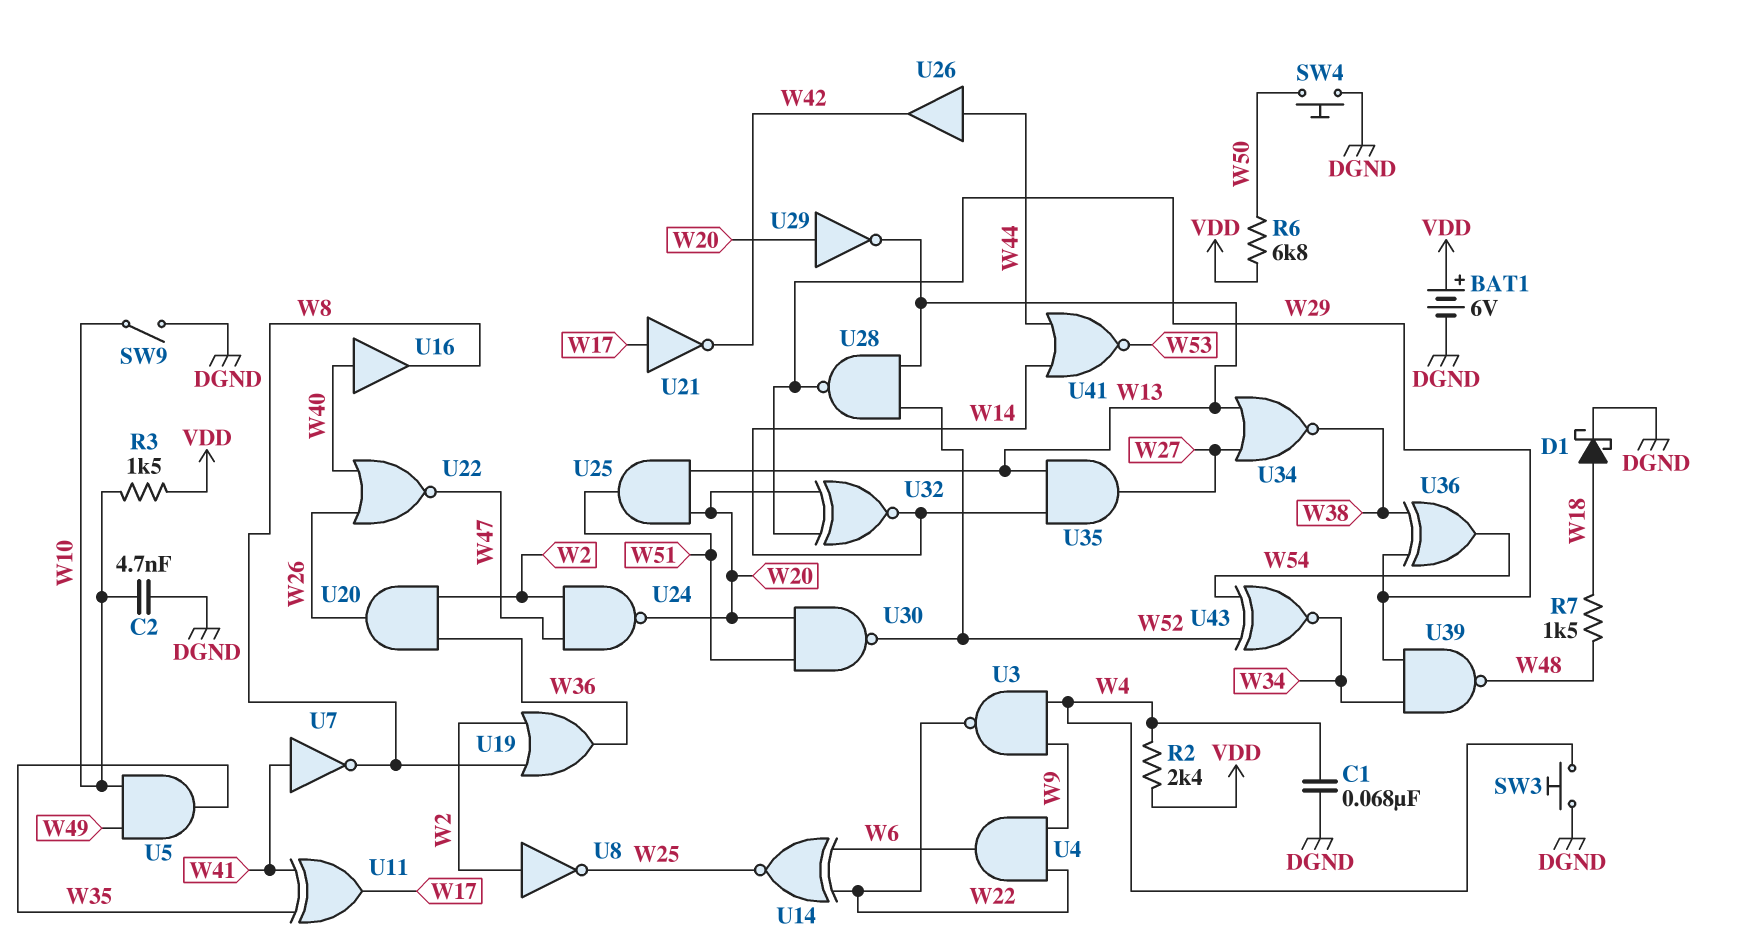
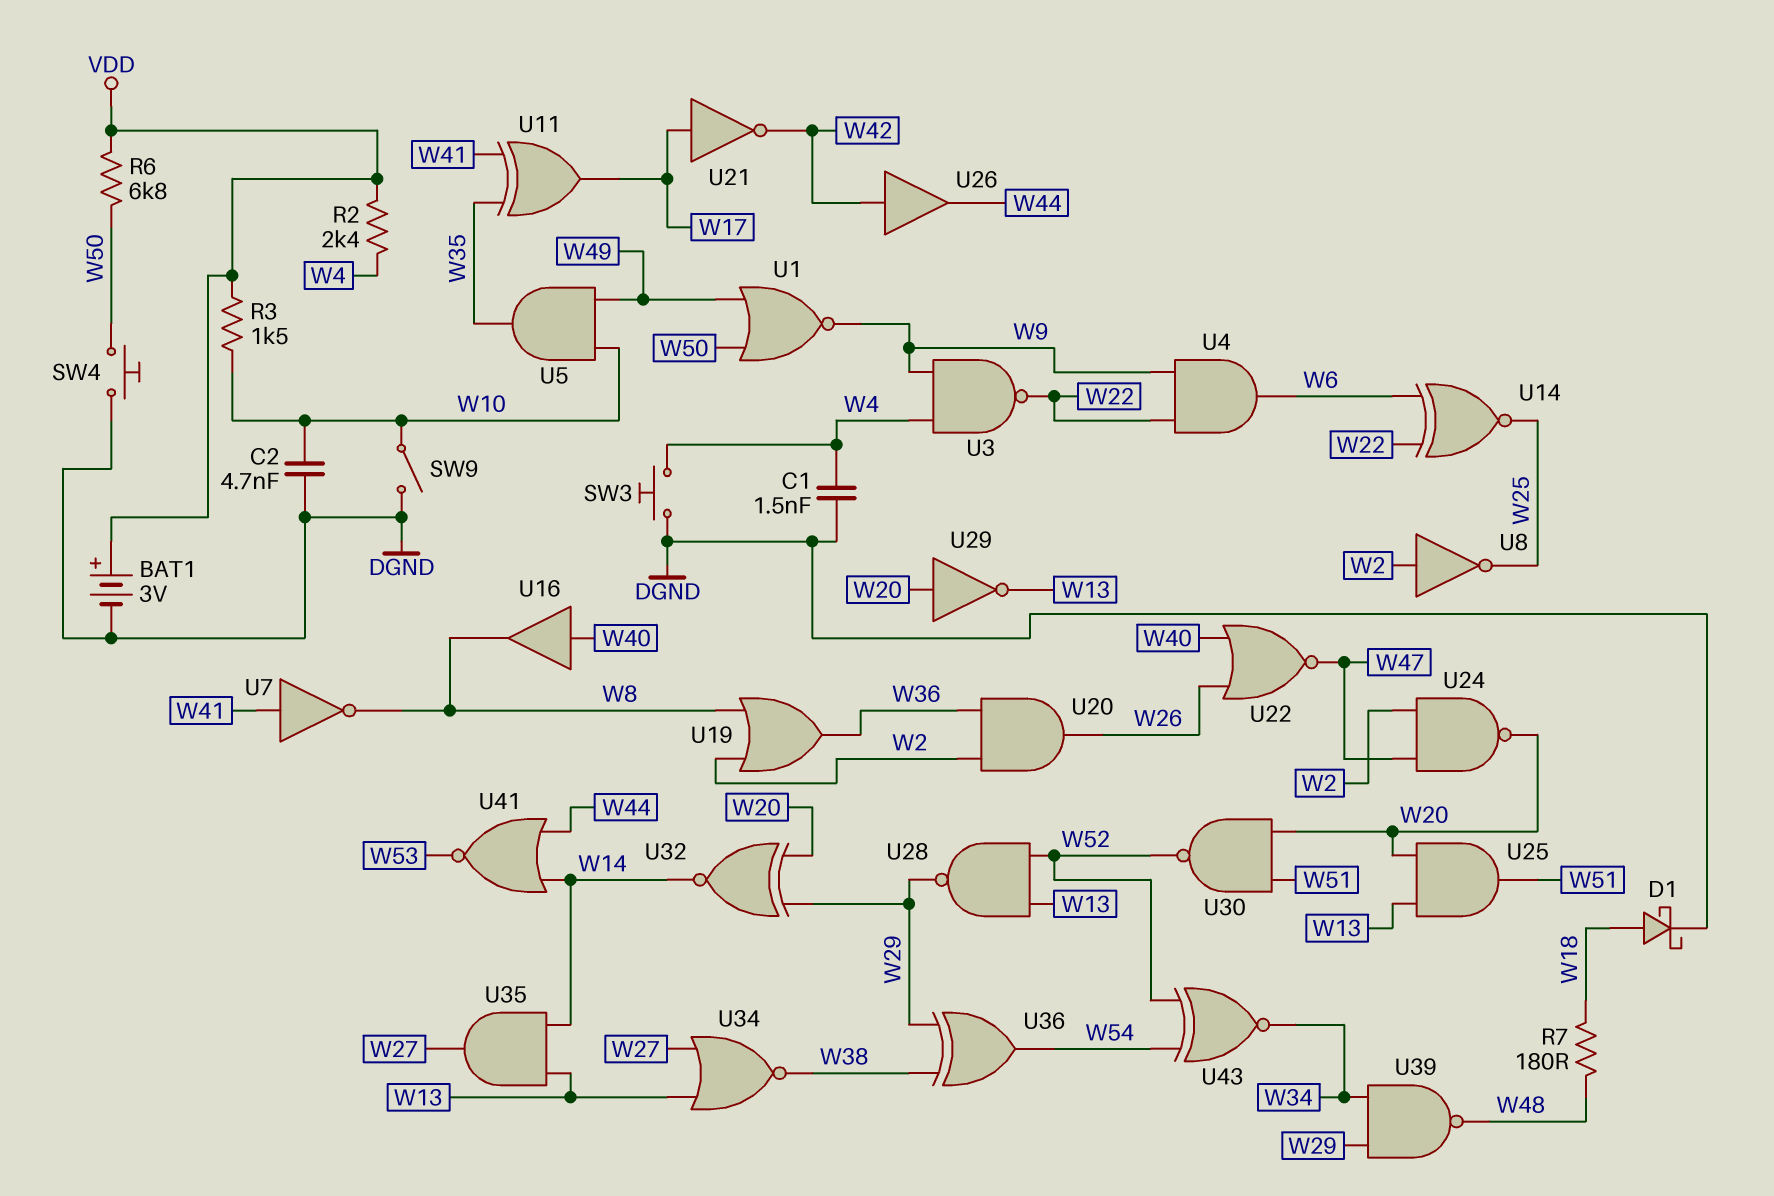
BAT1: 6V (plus VDD, minus DGND) -> 3V (plus VDD, minus DGND)
C1: 68nF (DGND, W4) -> 1.5nF (DGND, W4)
R7: 1.5k (W18, W48) -> 180 (W18, W48)
U1: none -> NOR (in W49, in W50, out W9)
U26: buffer (in W44, out W42) -> buffer (in W42, out W44)

